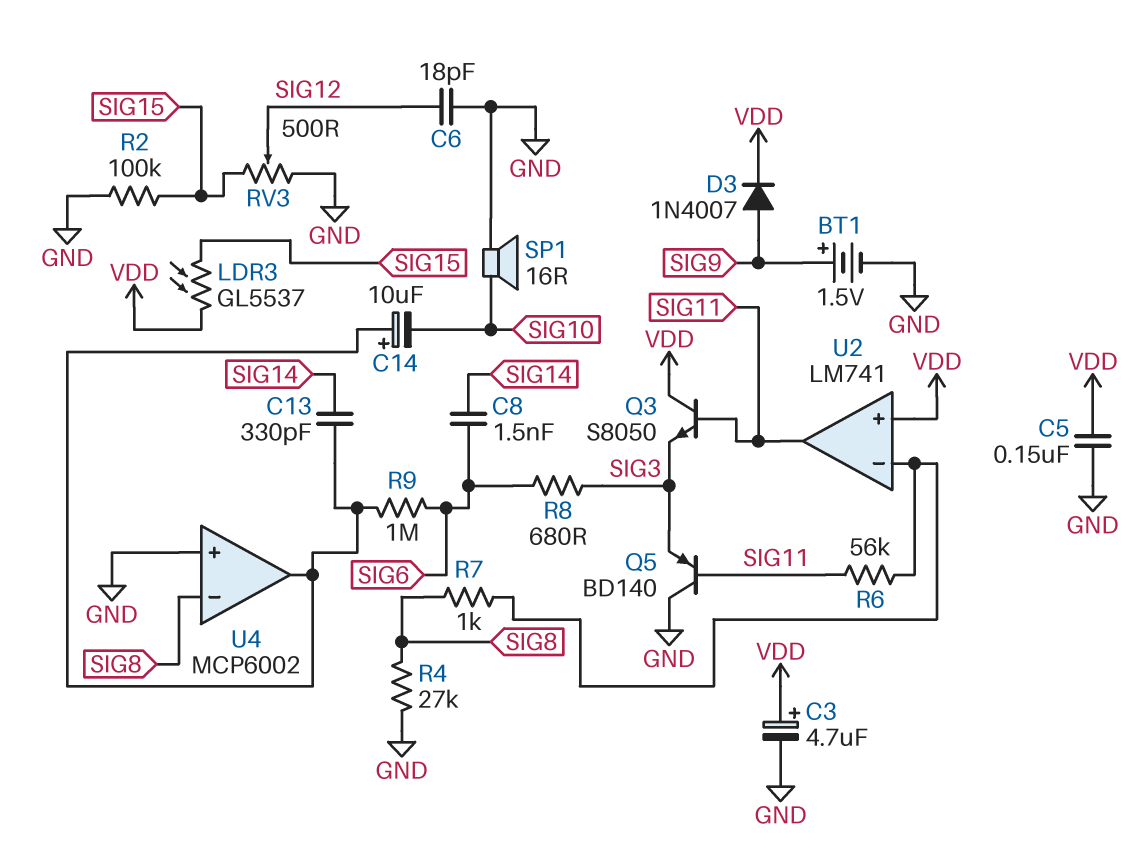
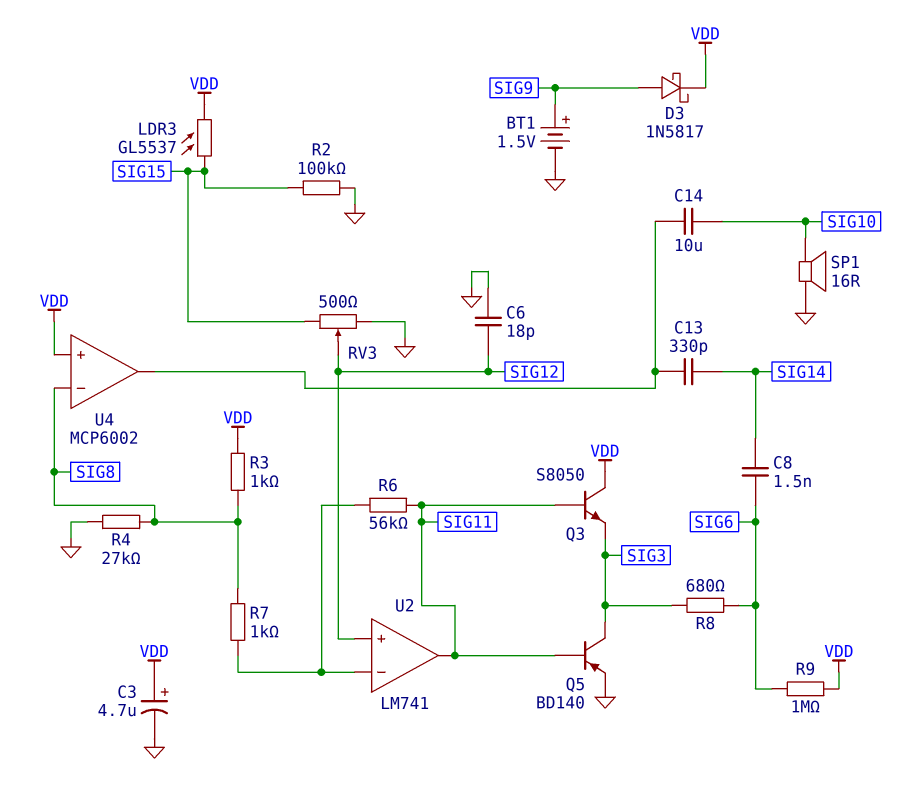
C5: 150nF (GND, VDD) -> none
C14: 10uF (plus U4/out, minus SIG10) -> 10uF (SIG10, U4/out)
D3: diode 1N4007 (A SIG9, K VDD) -> schottky 1N5817 (A SIG9, K VDD)
Q5: PNP BD140 (B SIG11, C GND, E SIG3) -> PNP BD140 (B SIG11, C SIG3, E GND)
R3: none -> 1k (SIG8, VDD)
R9: 1M (SIG6, U4/out) -> 1M (SIG6, VDD)
U2 pin in+: VDD -> SIG12
U4 pin in+: GND -> VDD

